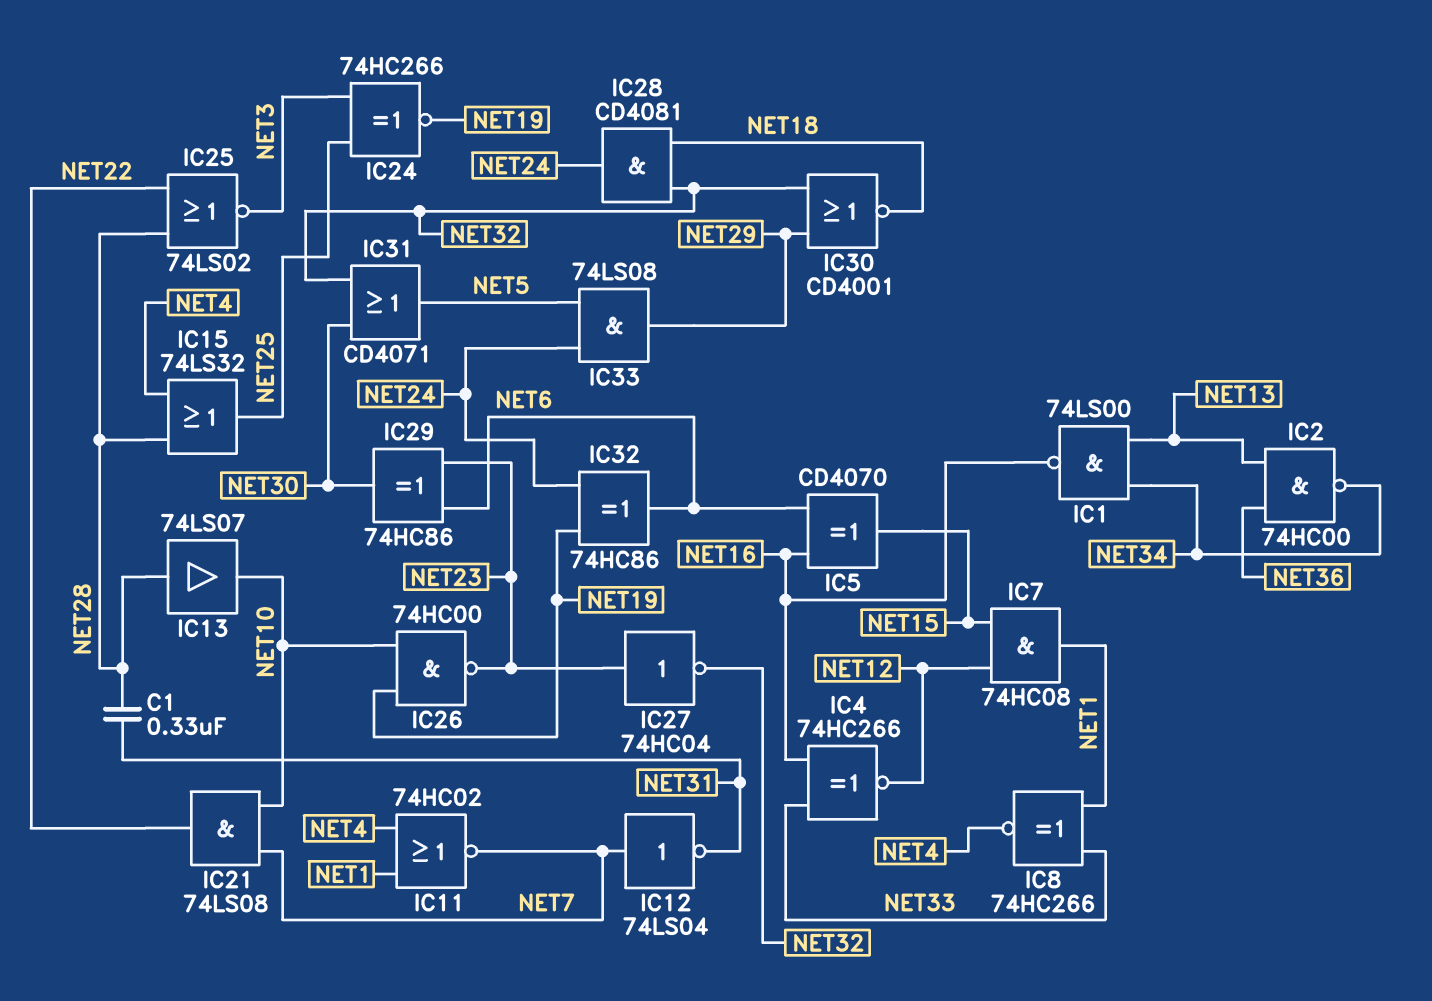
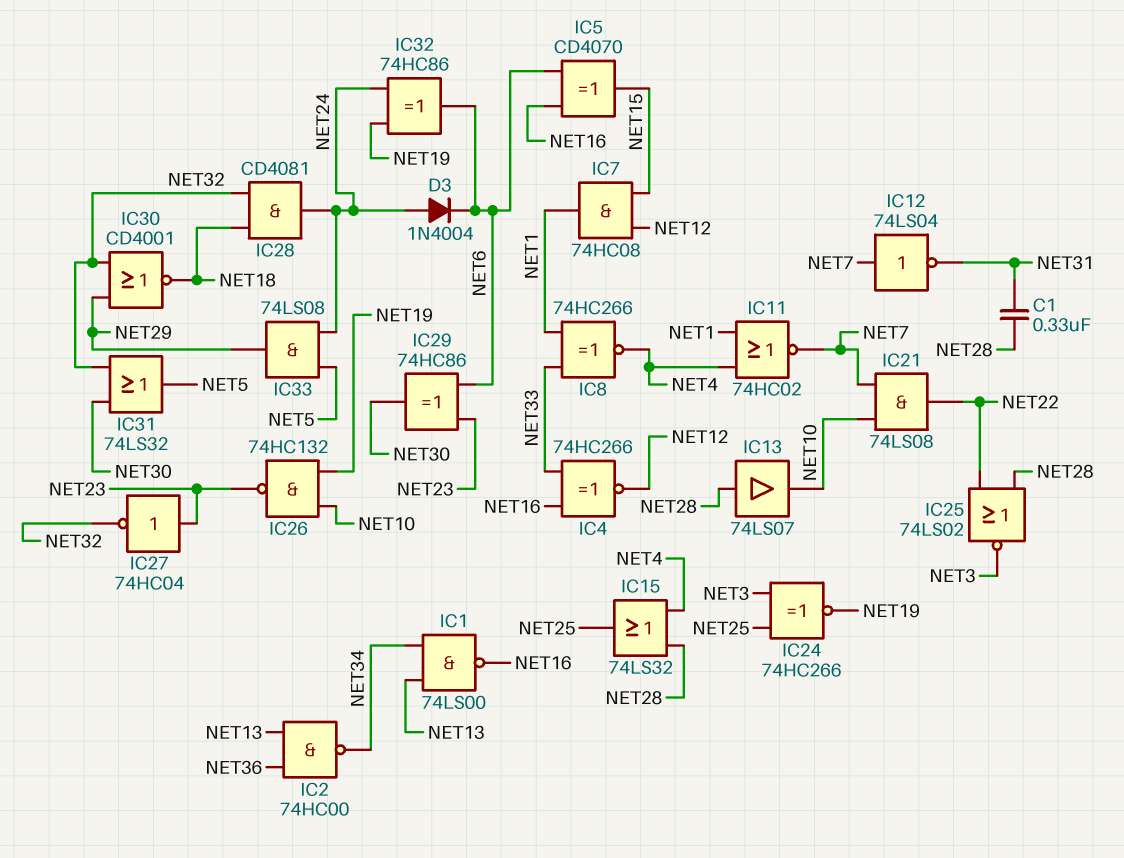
D3: none -> diode 1N4004 (A NET24, K NET6)
IC26: NAND 74HC00 (in NET10, in NET19, out NET23) -> NAND 74HC132 (in NET10, in NET19, out NET23)
IC31: OR CD4071 (in NET30, in NET32, out NET5) -> OR 74LS32 (in NET30, in NET32, out NET5)

